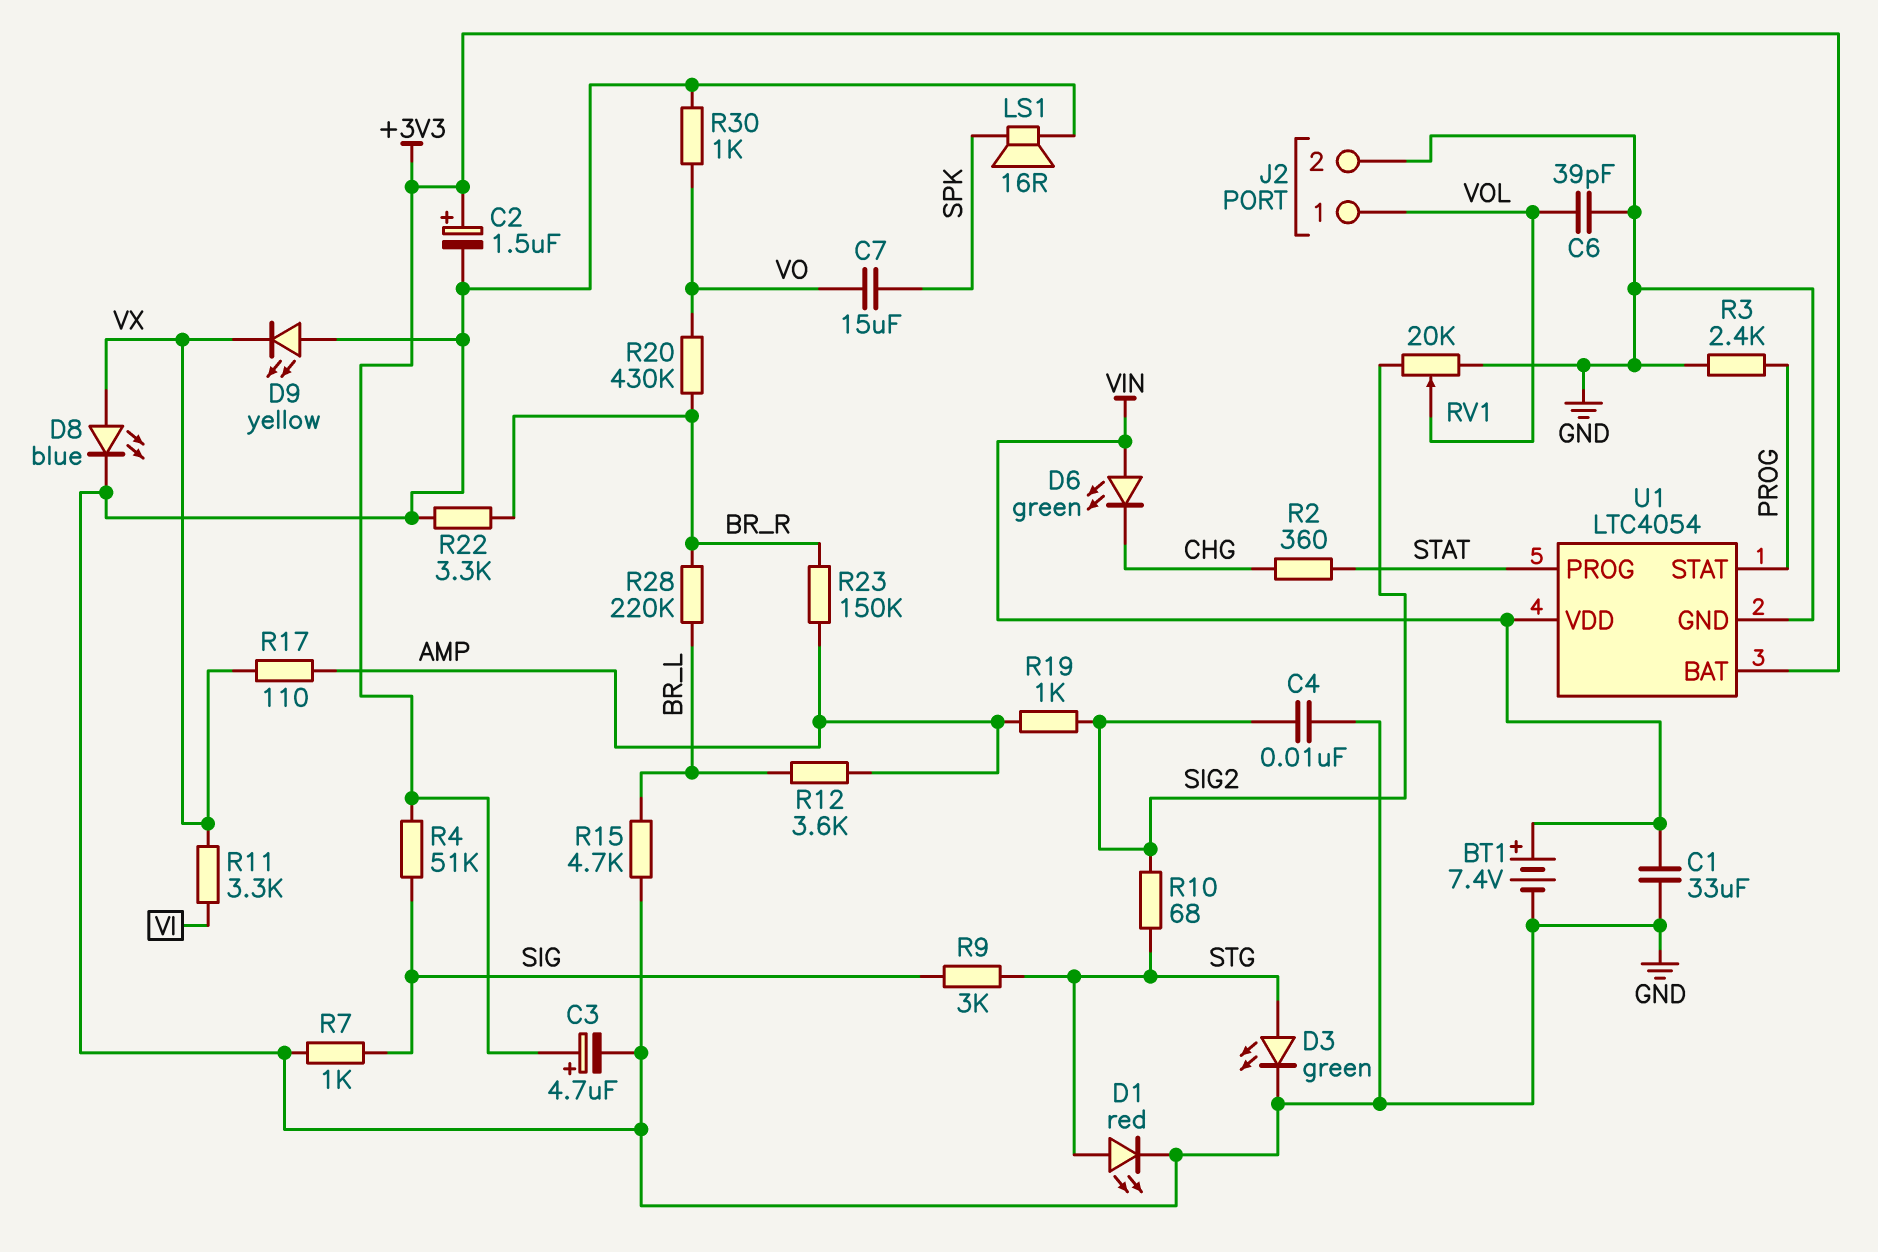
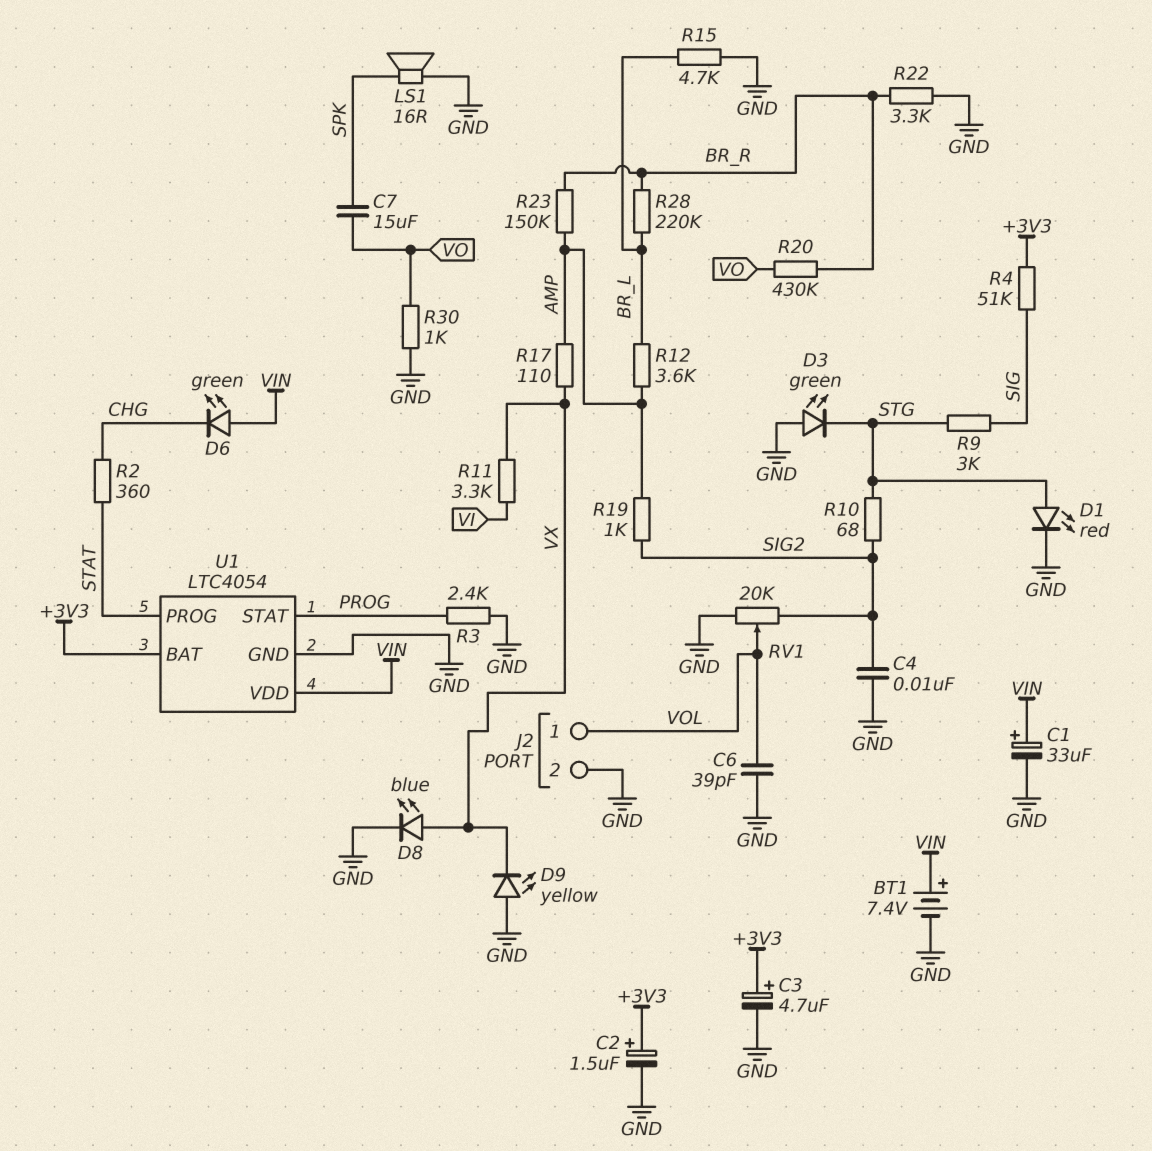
C1: 33uF (GND, VIN) -> 33uF (plus VIN, minus GND)
D3: LED green (A STG, K GND) -> LED green (A GND, K STG)
R7: 1k (GND, SIG) -> none

